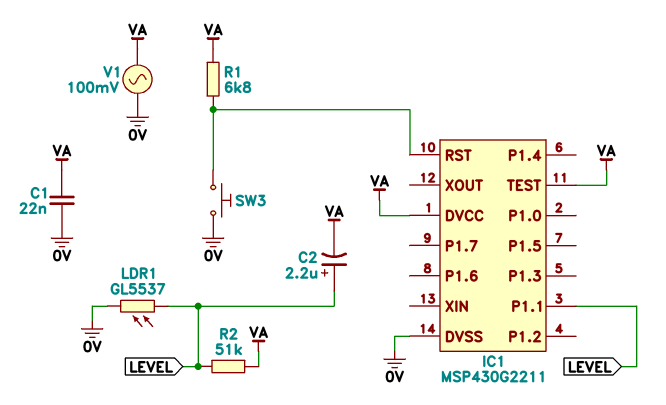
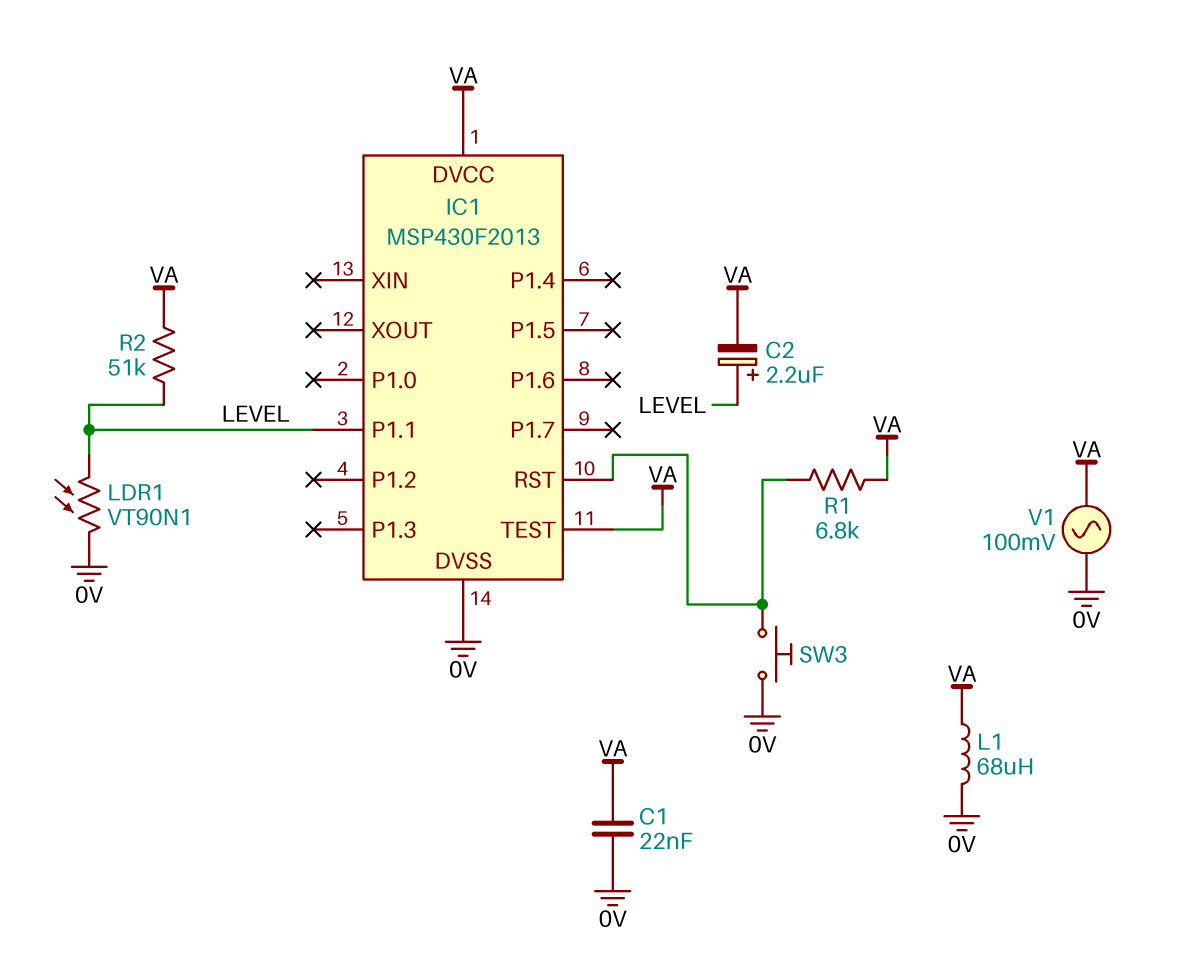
IC1: MSP430G2211 -> MSP430F2013
L1: none -> 68uH (0V, VA)
LDR1: GL5537 (0V, LEVEL) -> VT90N1 (0V, LEVEL)

